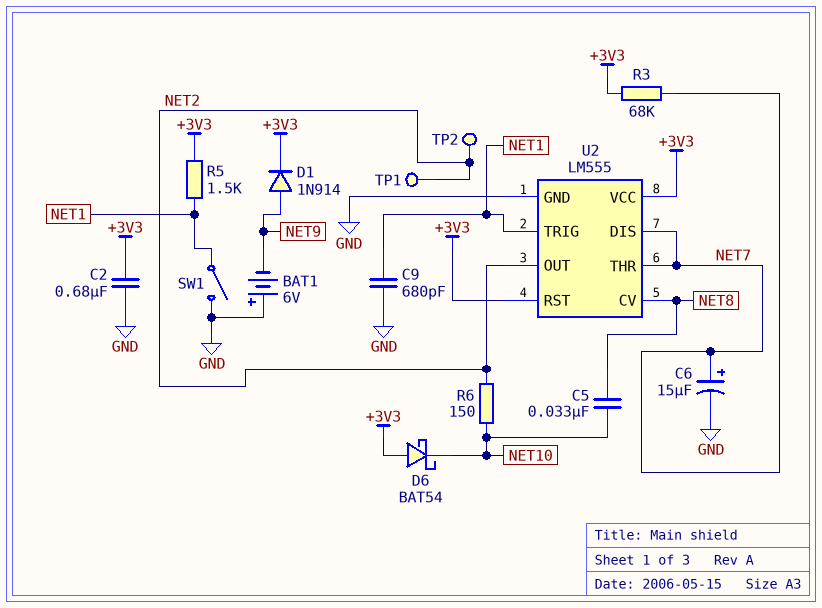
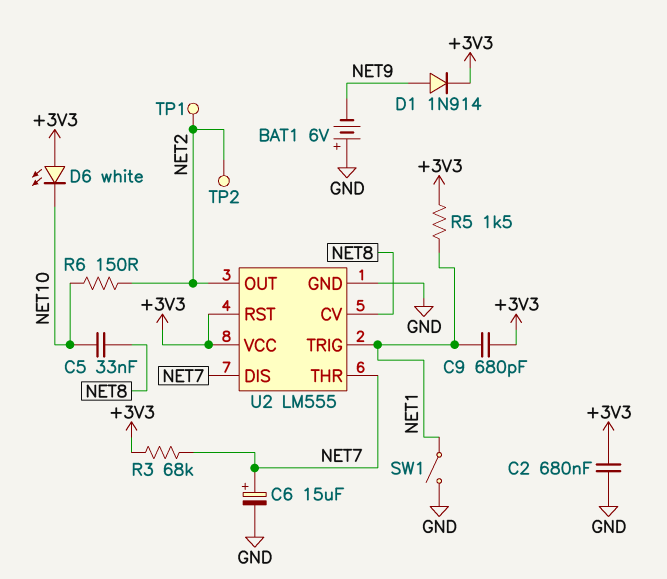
C9: 680pF (GND, NET1) -> 680pF (+3V3, NET1)
D6: schottky BAT54 (A +3V3, K NET10) -> LED white (A +3V3, K NET10)

